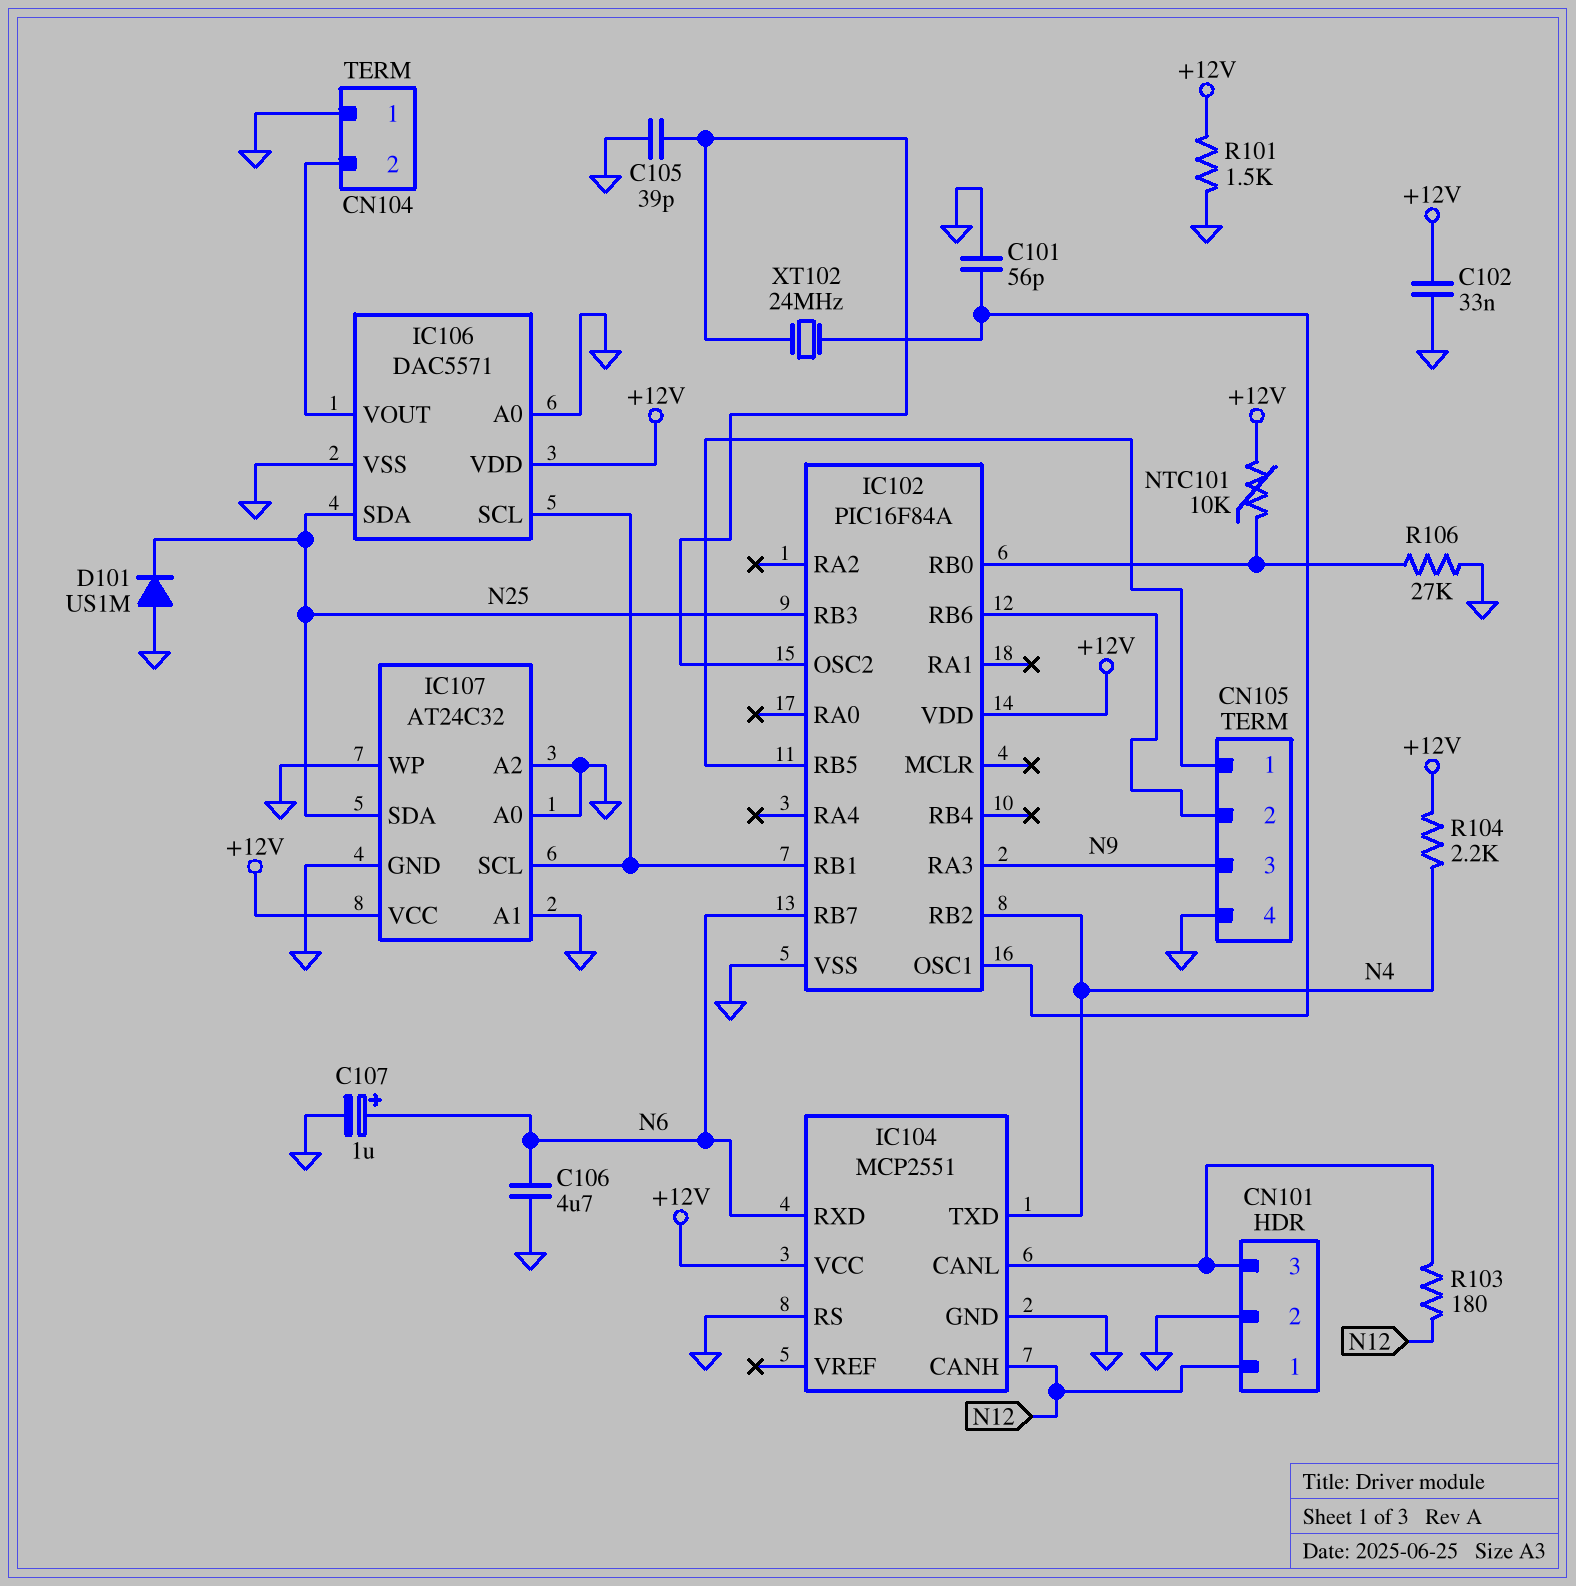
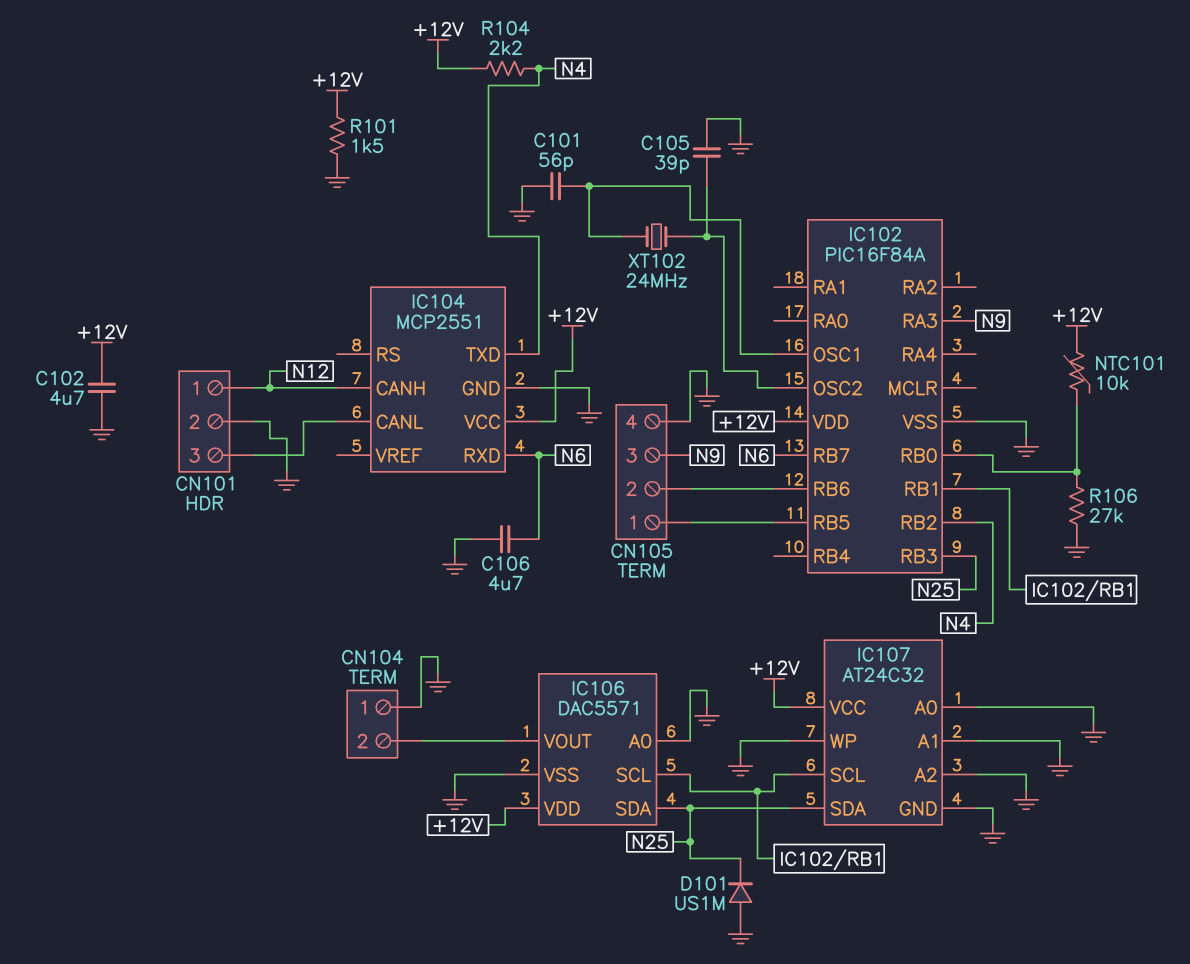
C102: 33nF (+12V, GND) -> 4.7uF (+12V, GND)
C107: 1uF (plus N6, minus GND) -> none
IC104 pin RS: GND -> none
R103: 180 (CN101/3, N12) -> none

